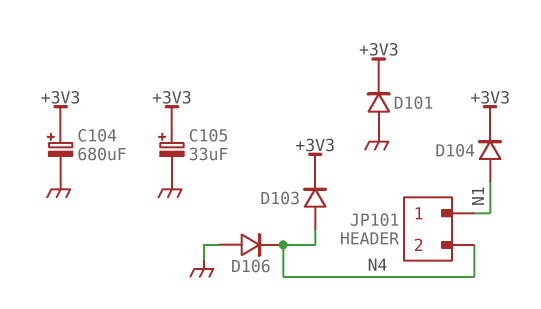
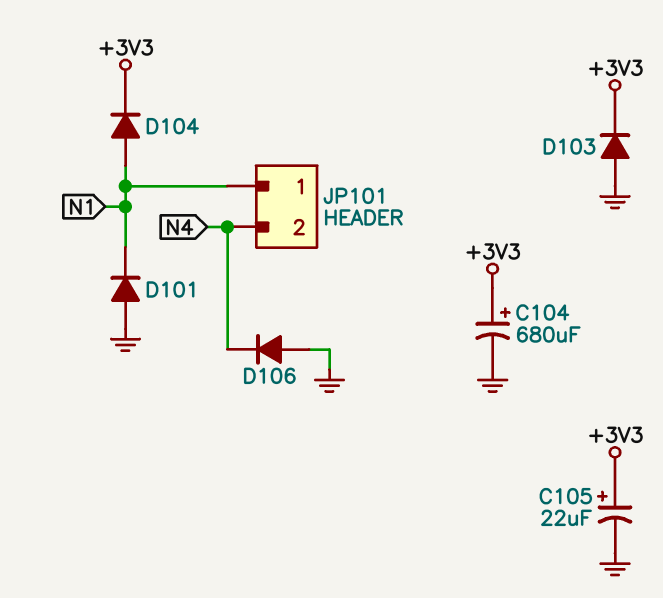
C105: 33uF (plus +3V3, minus GND) -> 22uF (plus +3V3, minus GND)
D101: diode (A GND, K +3V3) -> diode (A GND, K N1)
D103: diode (A N4, K +3V3) -> diode (A GND, K +3V3)

